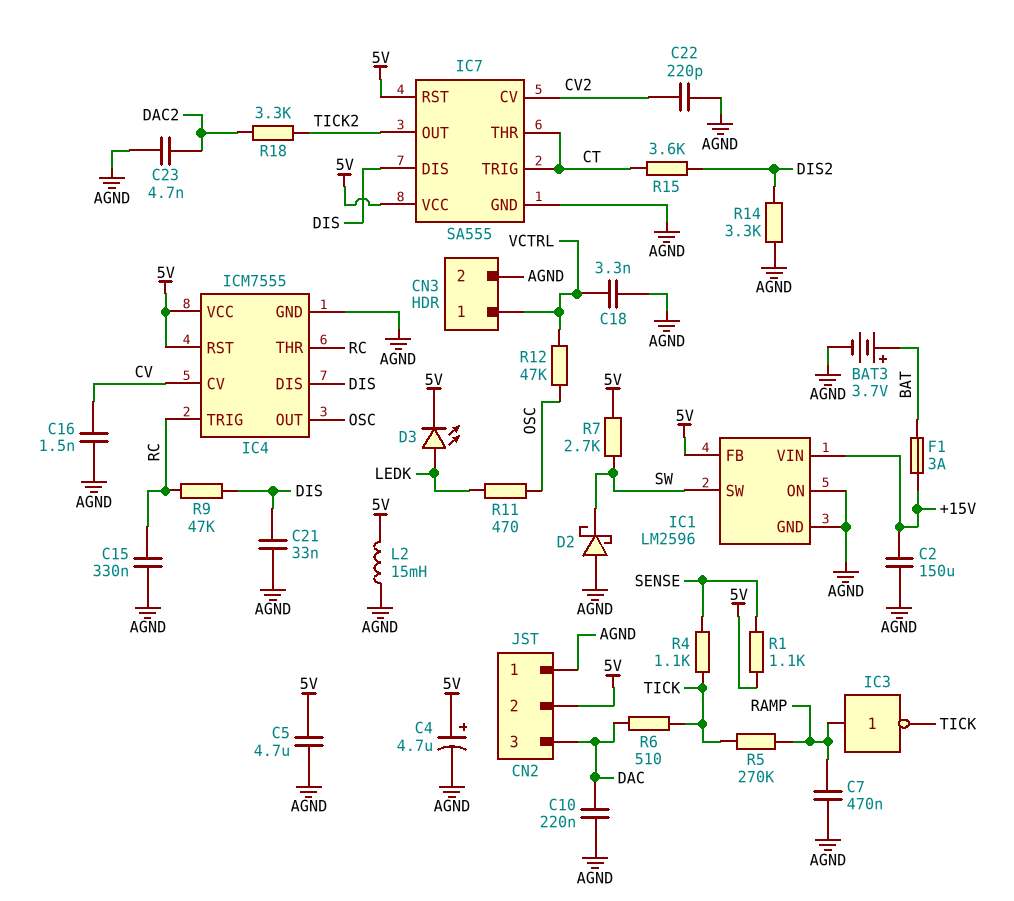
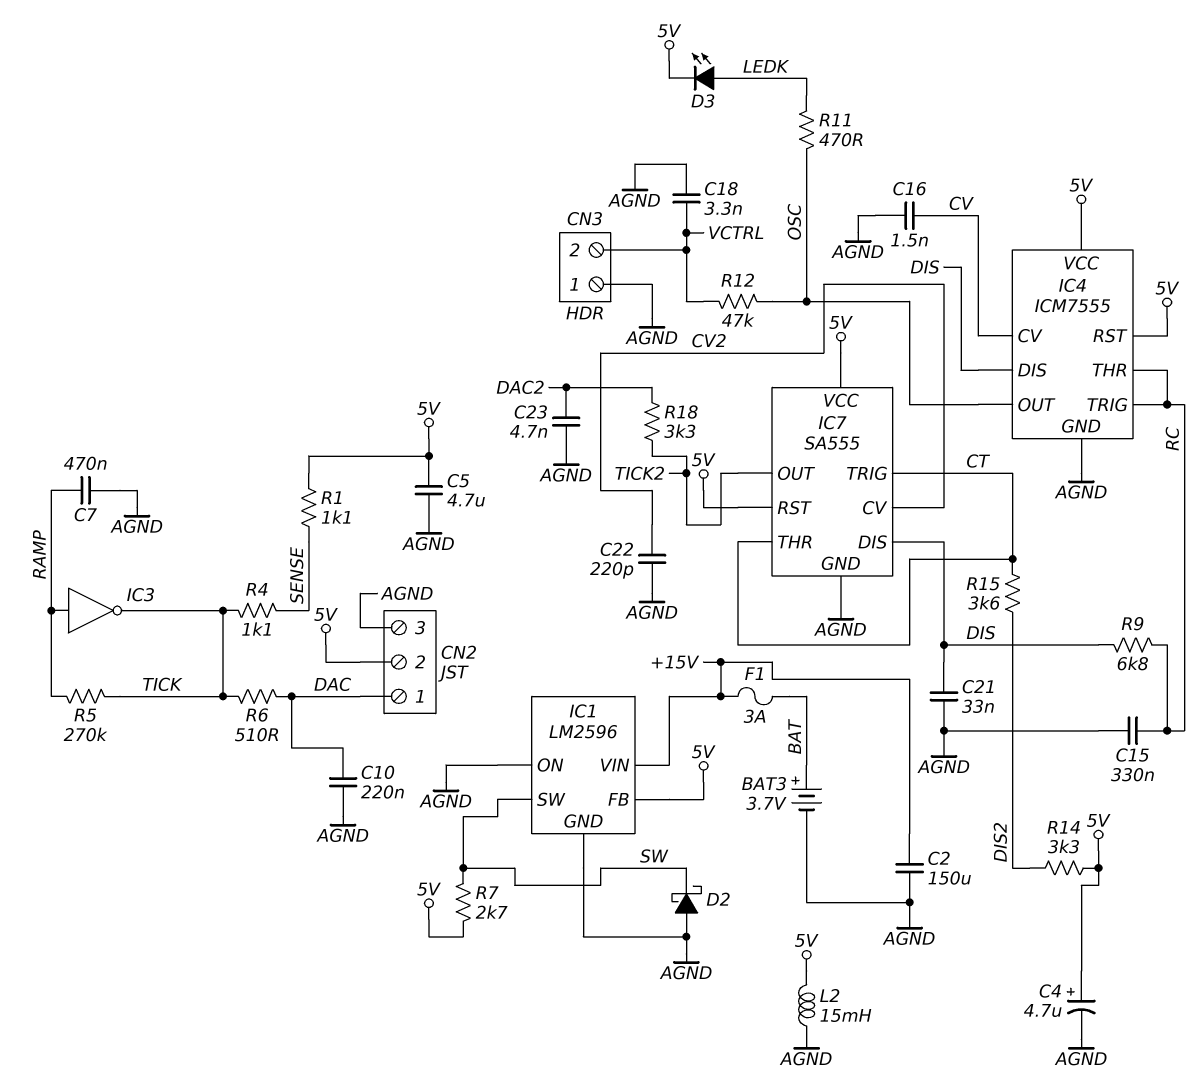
CN2 pin 1: AGND -> DAC
CN2 pin 3: DAC -> AGND
CN3 pin 1: VCTRL -> AGND
CN3 pin 2: AGND -> VCTRL
R9: 47k (DIS, RC) -> 6.8k (DIS, RC)
R14: 3.3k (AGND, DIS2) -> 3.3k (5V, DIS2)

